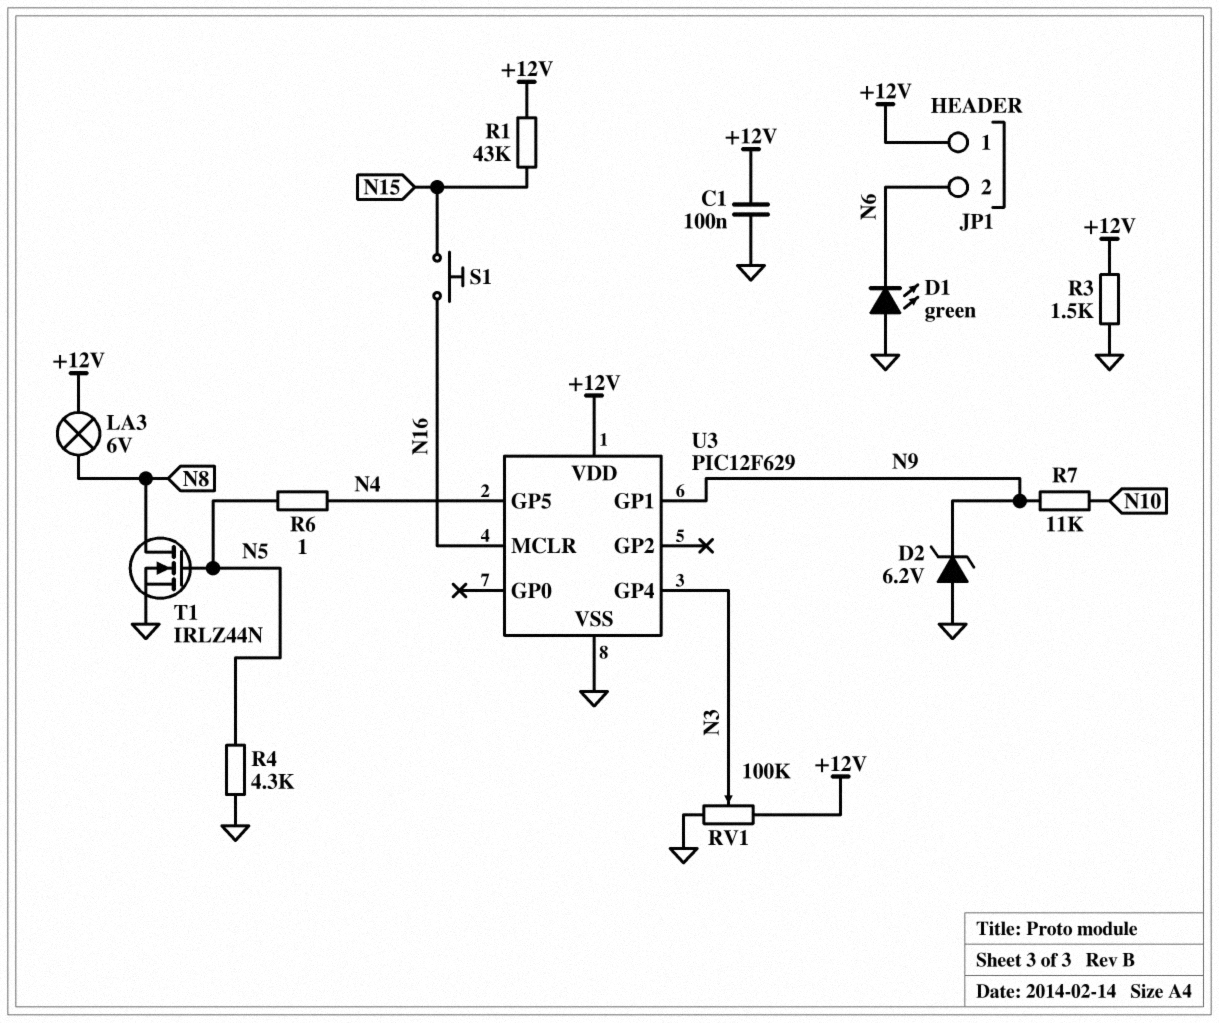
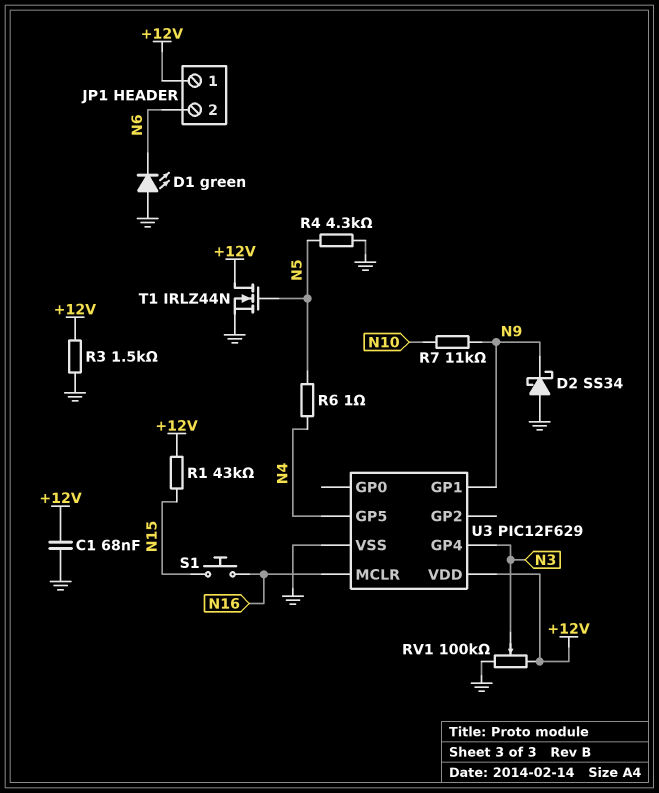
C1: 100nF (+12V, GND) -> 68nF (+12V, GND)
D2: zener 6.2V (A GND, K N9) -> schottky SS34 (A GND, K N9)
LA3: lamp 6V (+12V, N8) -> none
T1: NMOS IRLZ44N (G N5, D N8, S GND) -> NMOS IRLZ44N (G N5, D +12V, S GND)

